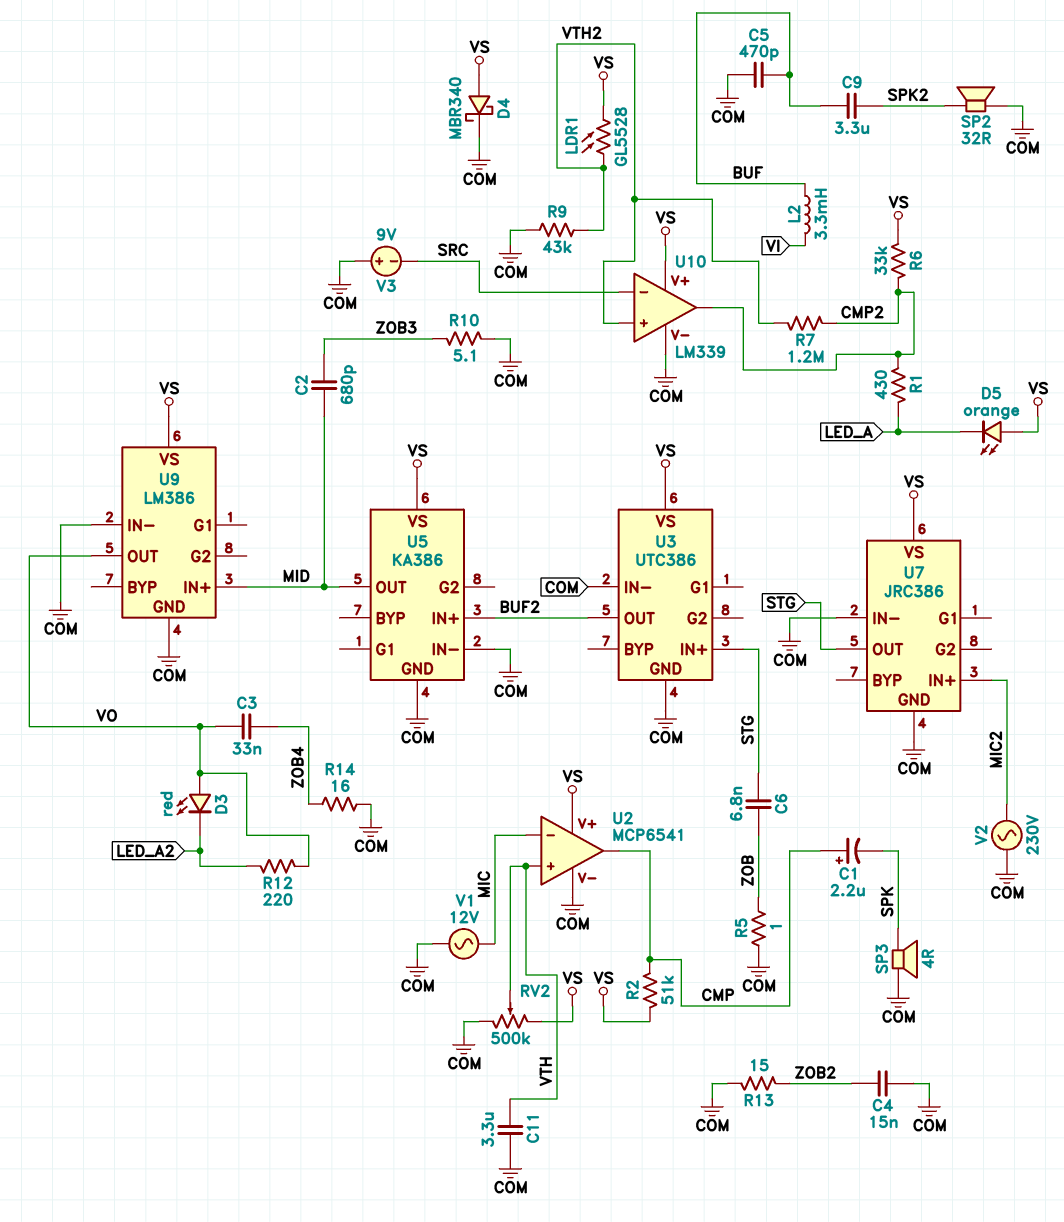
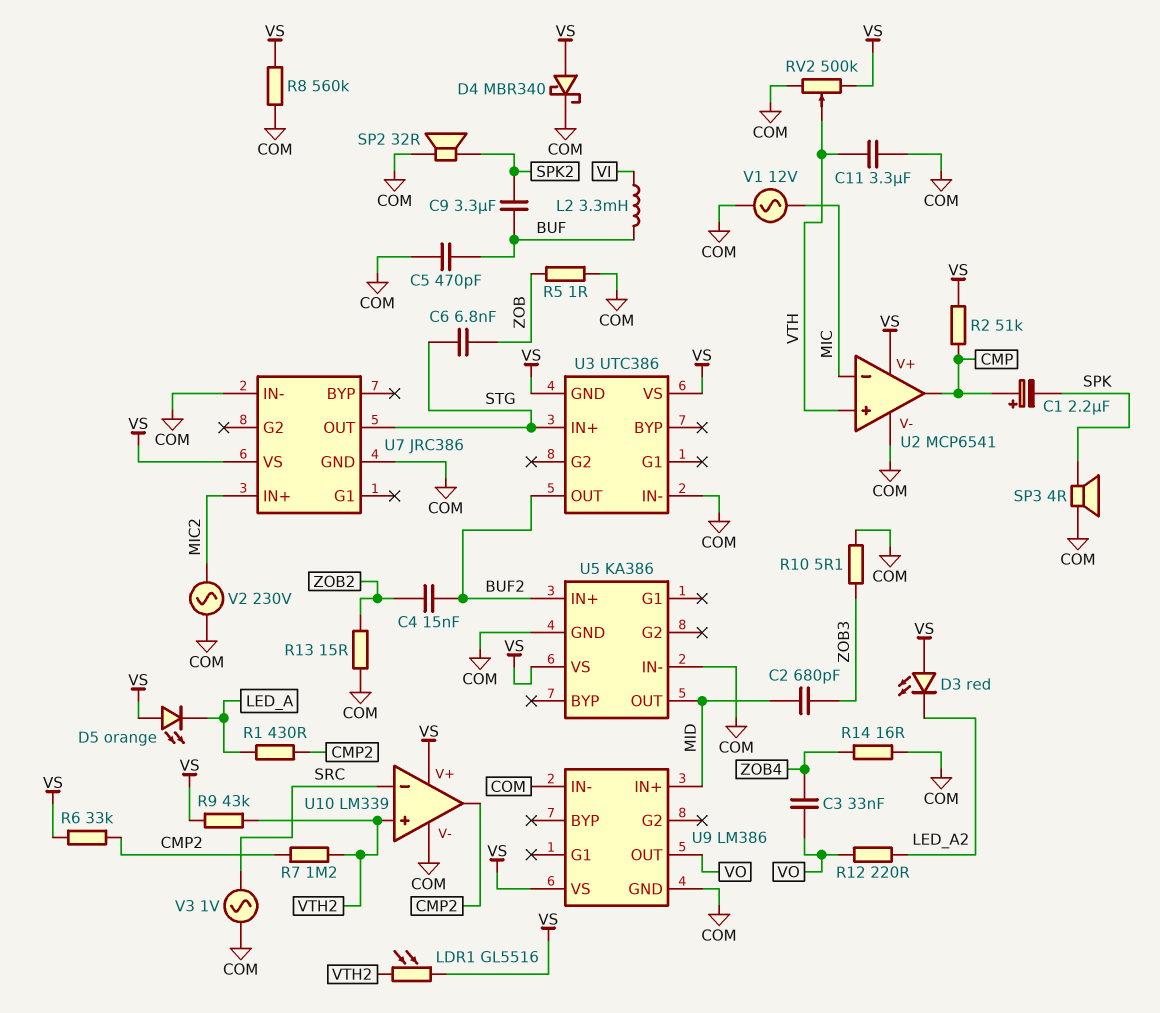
C4: 15nF (COM, ZOB2) -> 15nF (BUF2, ZOB2)
D3: LED red (A VO, K LED_A2) -> LED red (A VS, K LED_A2)
LDR1: GL5528 (VS, VTH2) -> GL5516 (VS, VTH2)
R8: none -> 560k (COM, VS)
R9: 43k (COM, VTH2) -> 43k (VS, VTH2)
U3 pin GND: COM -> VS
V3: 9V (plus COM, minus SRC) -> AC 1V (COM, SRC)

